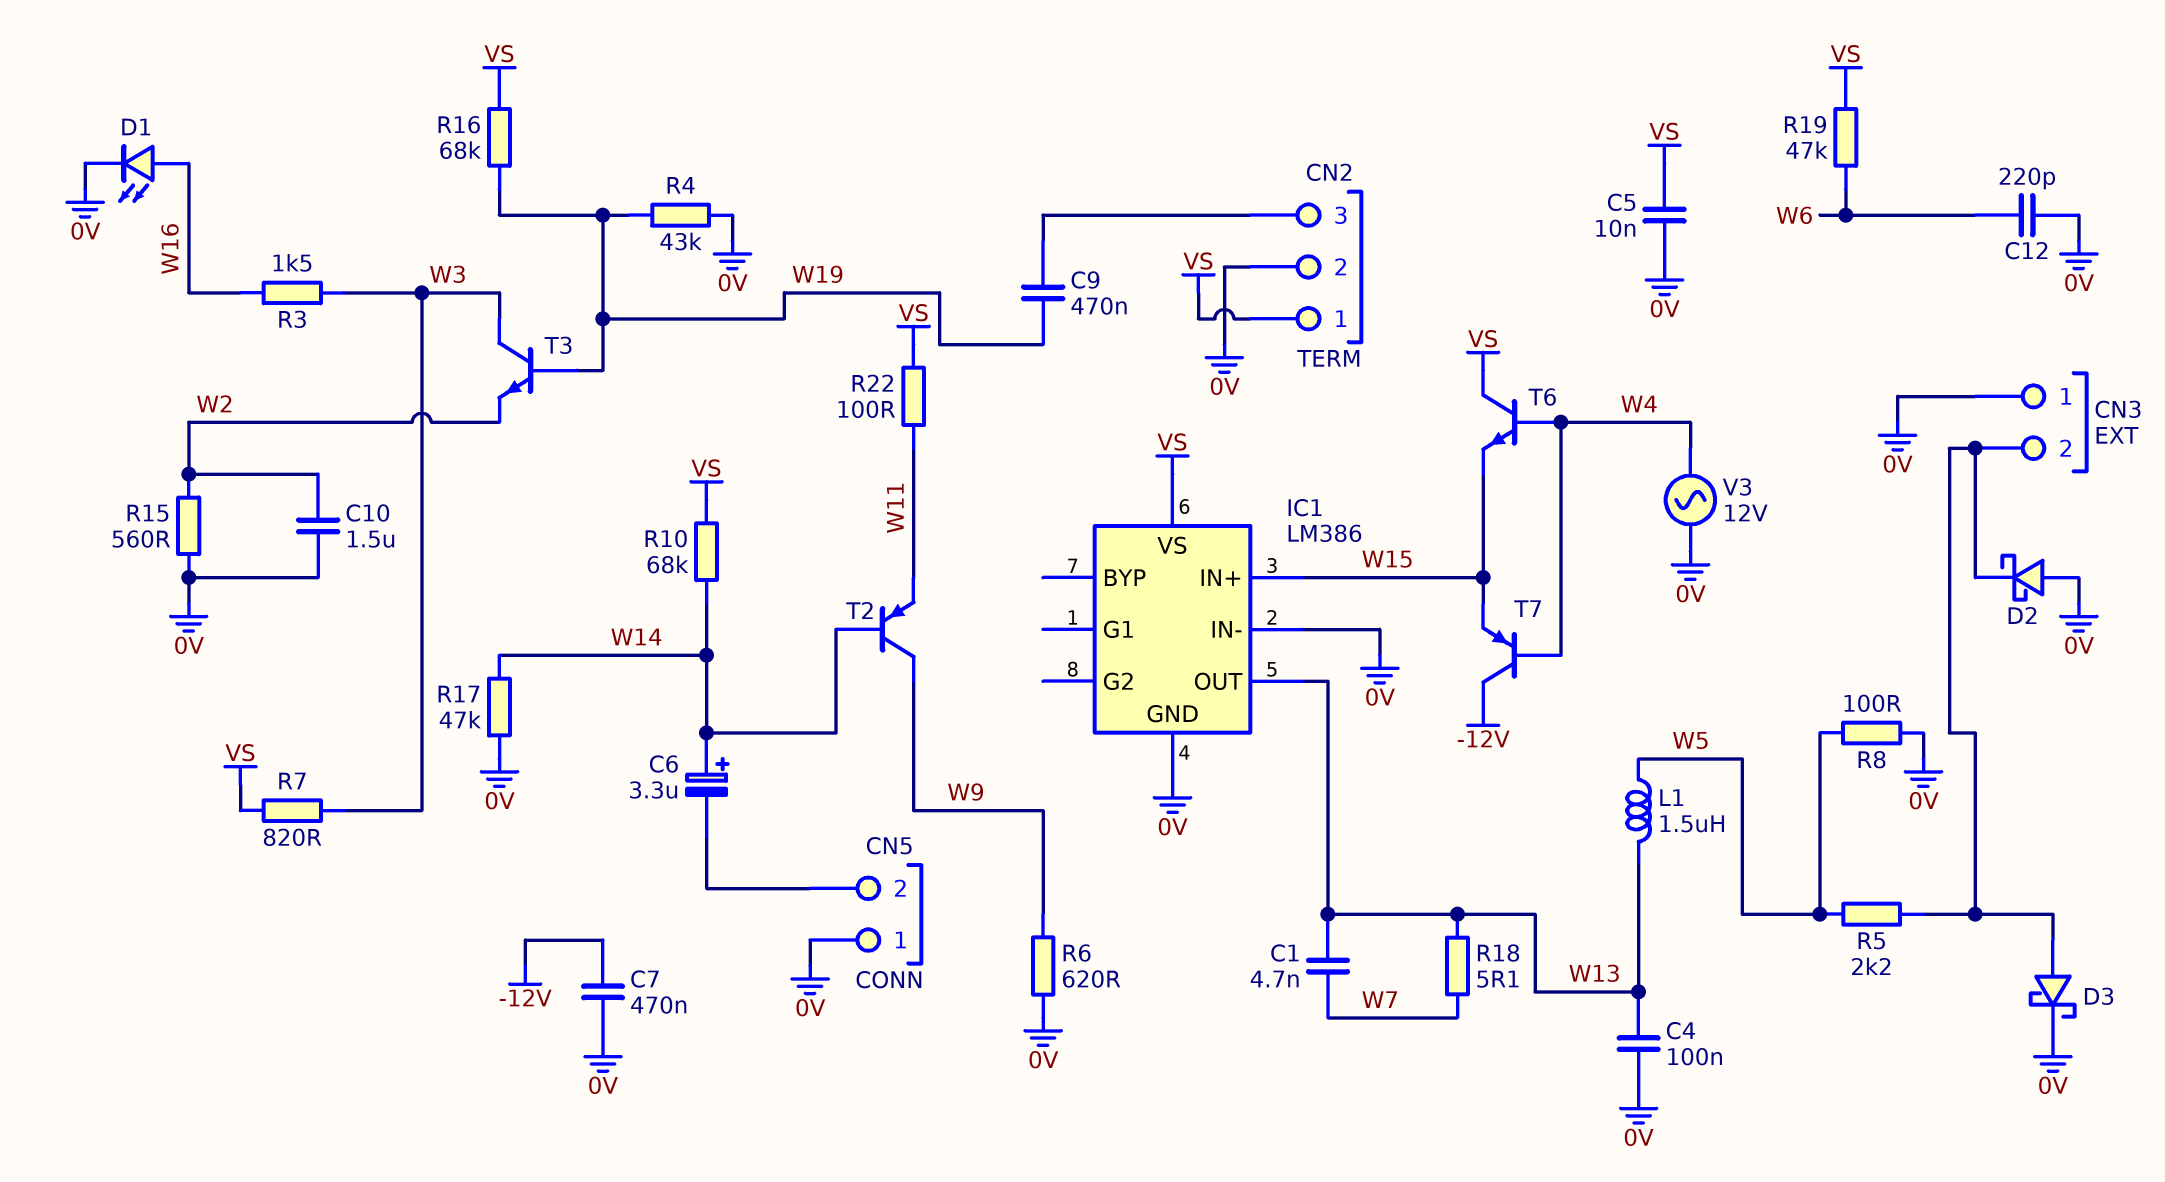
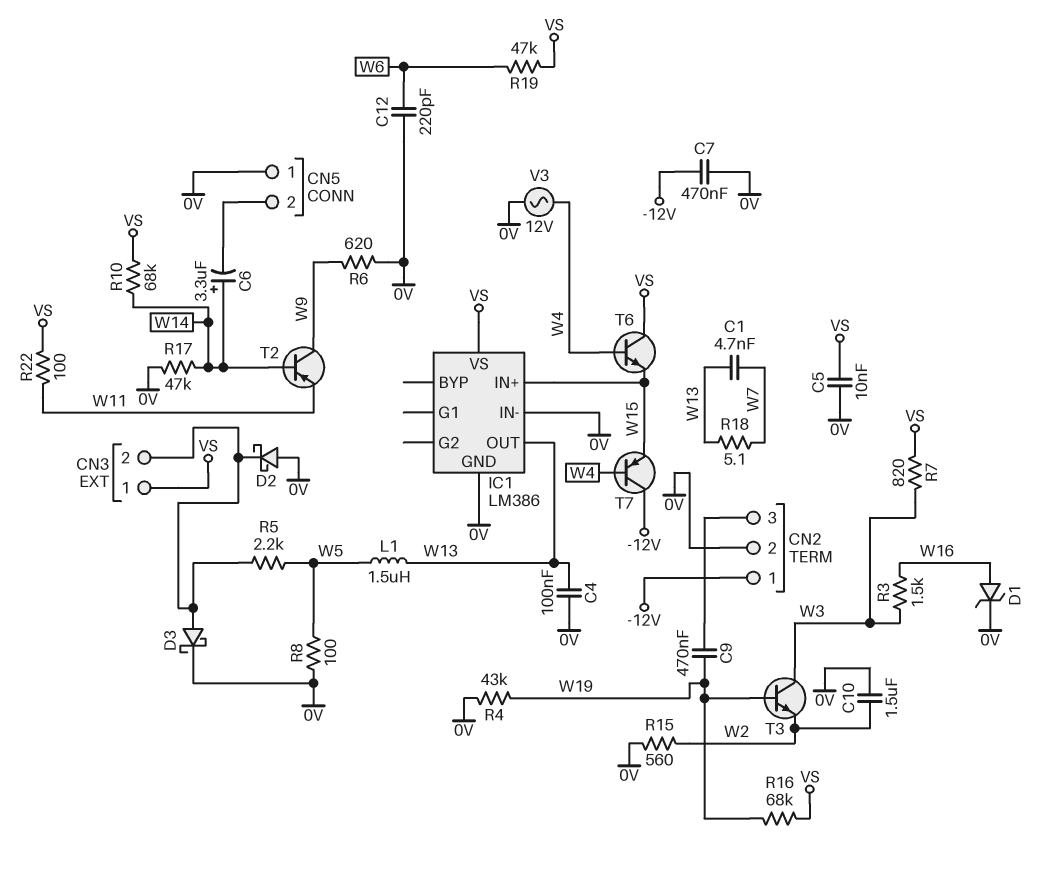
CN2 pin 1: VS -> -12V
CN3 pin 1: 0V -> VS
D1: LED (A W16, K 0V) -> zener (A W16, K 0V)

